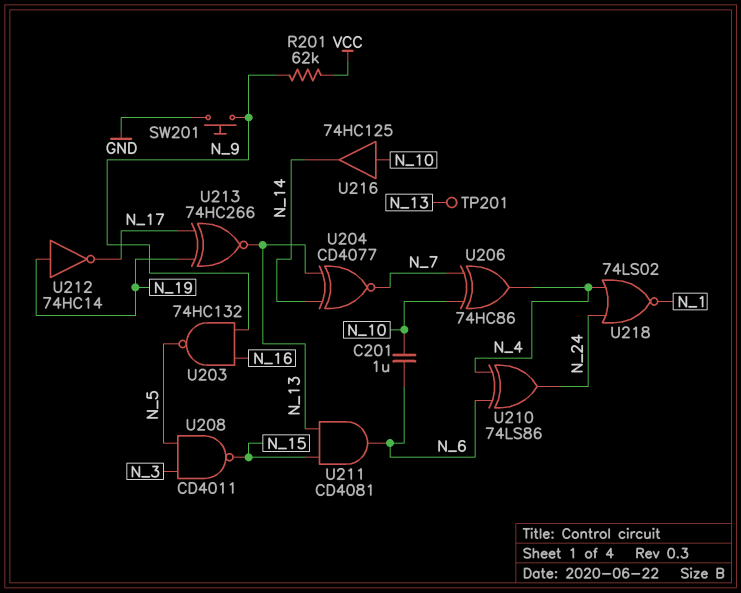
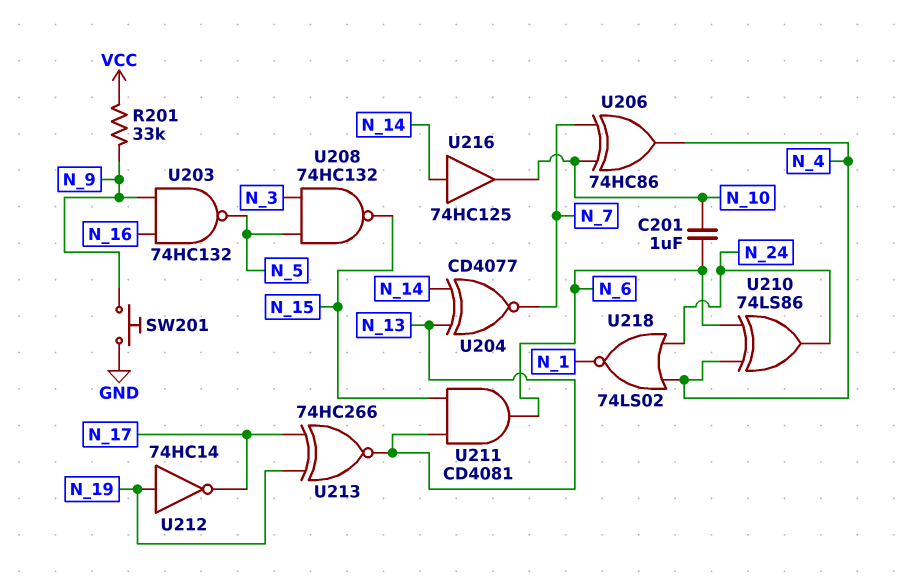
R201: 62k (N_9, VCC) -> 33k (N_9, VCC)
TP201: test point (N_13) -> none
U208: NAND CD4011 (in N_3, in N_5, out N_15) -> NAND 74HC132 (in N_3, in N_5, out N_15)
U216: buffer 74HC125 (in N_10, out N_14) -> buffer 74HC125 (in N_14, out N_10)

